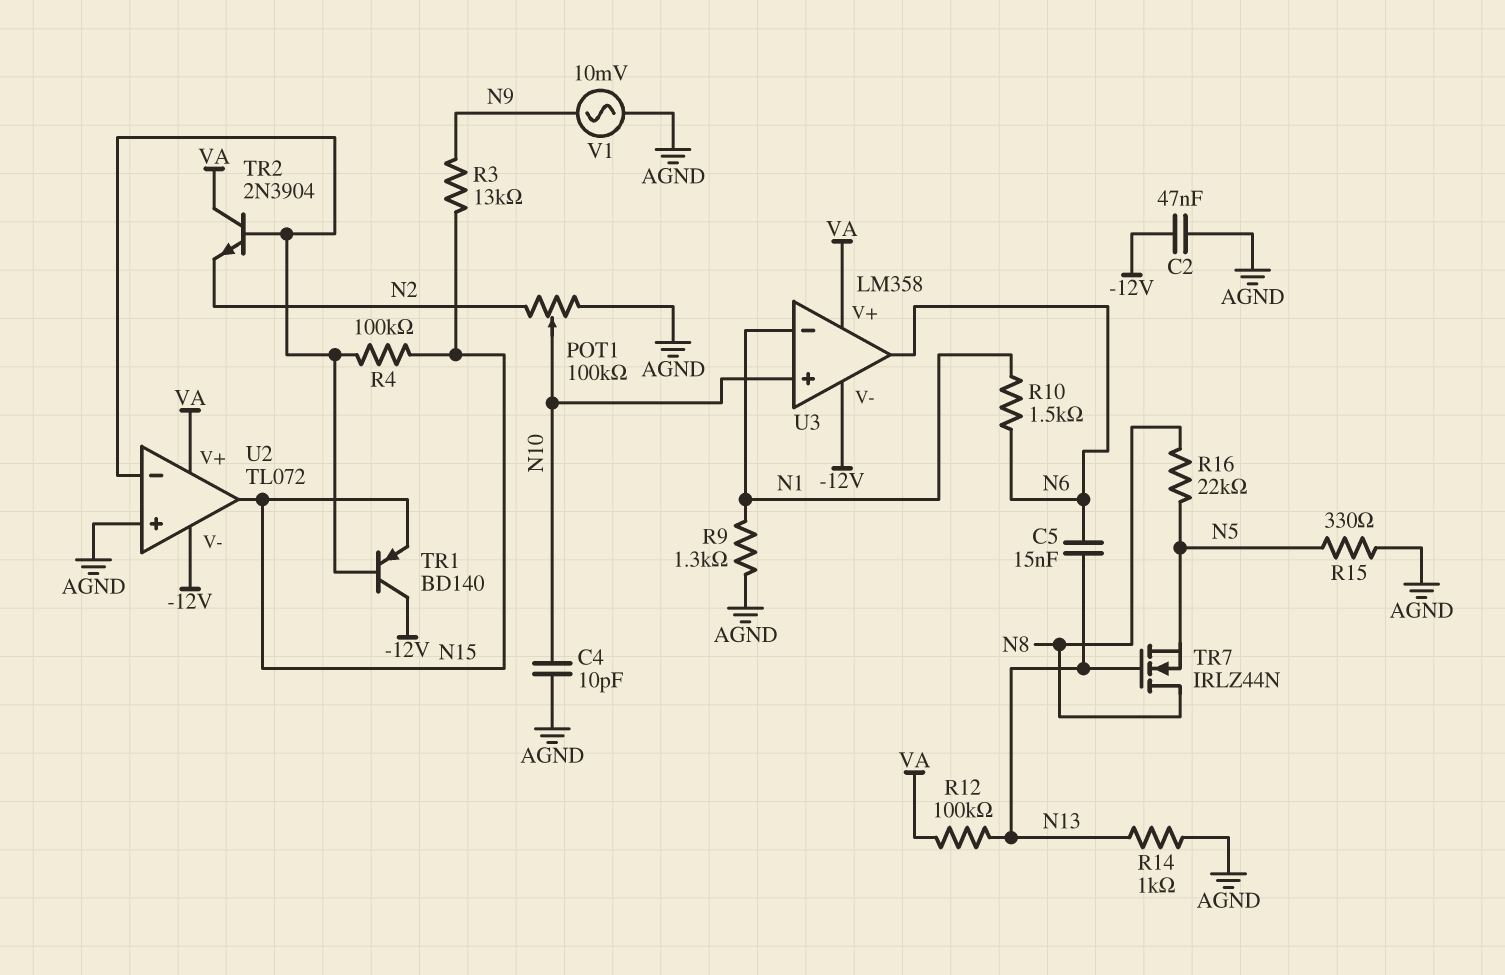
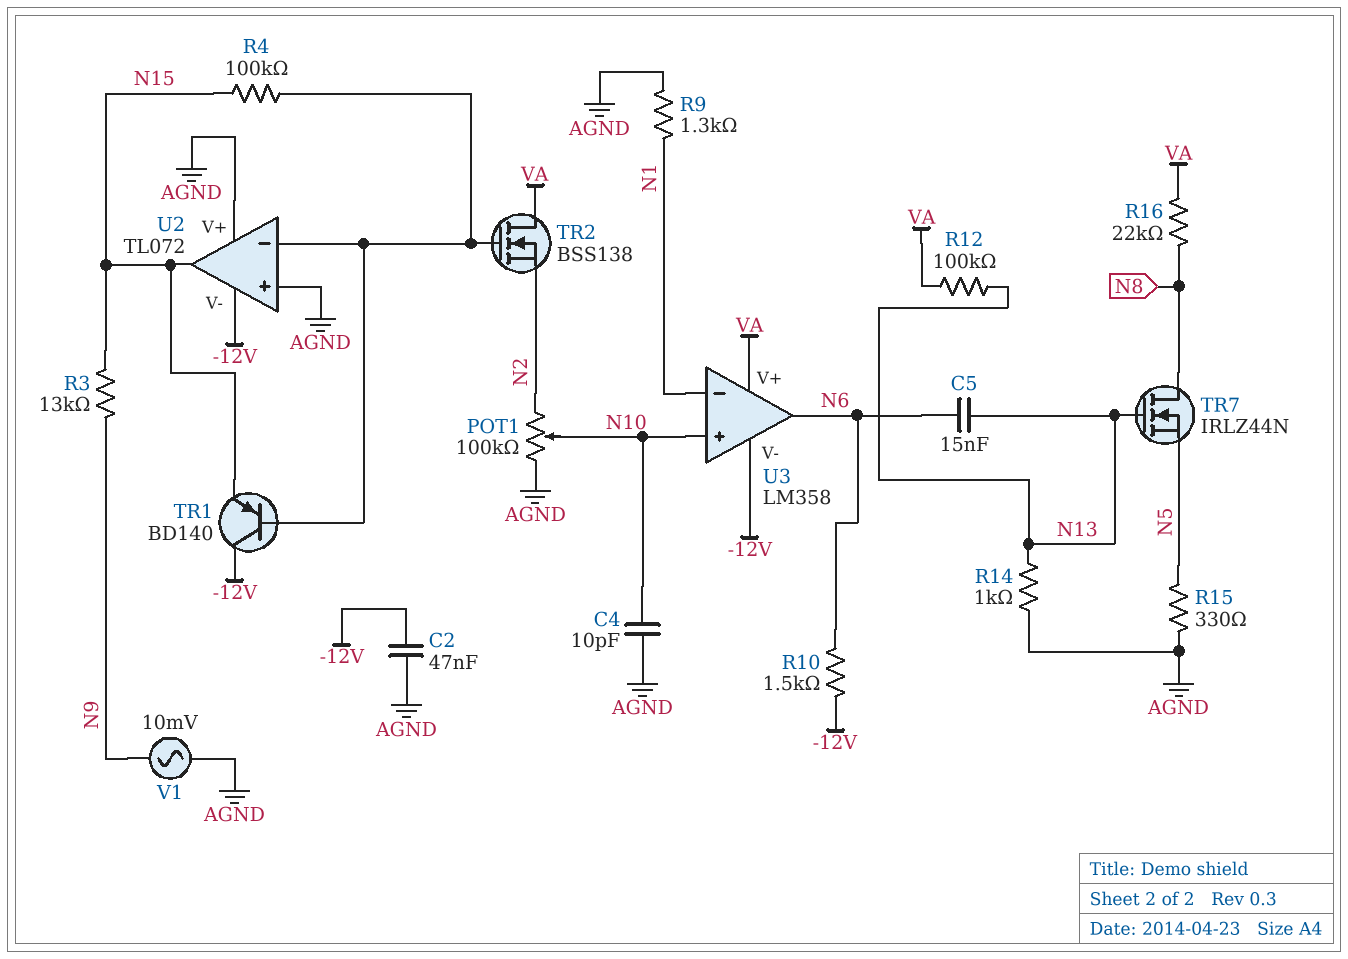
R10: 1.5k (N1, N6) -> 1.5k (-12V, N6)
R16: 22k (N5, N8) -> 22k (N8, VA)
TR2: NPN 2N3904 (B U2/in-, C VA, E N2) -> NMOS BSS138 (G U2/in-, D VA, S N2)
U2 pin V+: VA -> AGND

